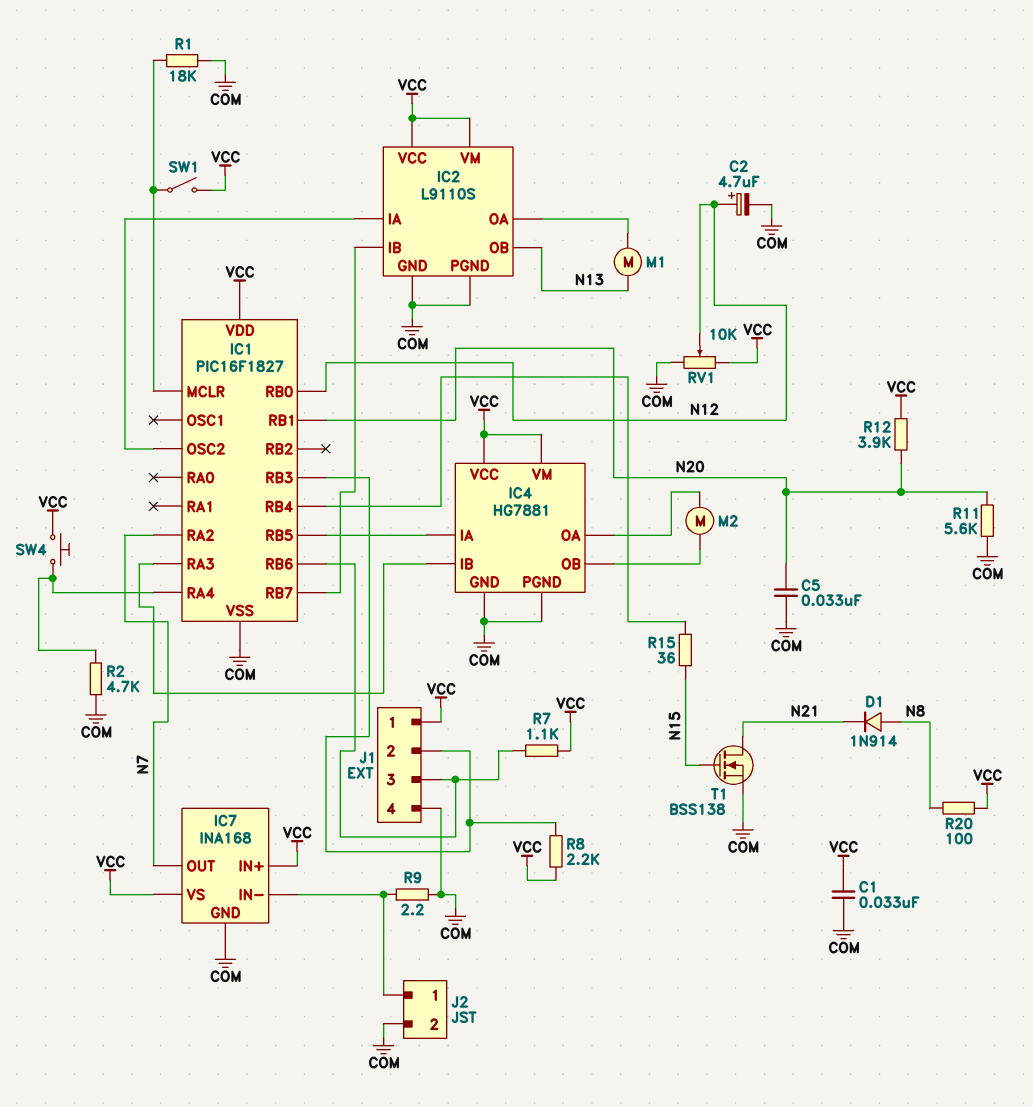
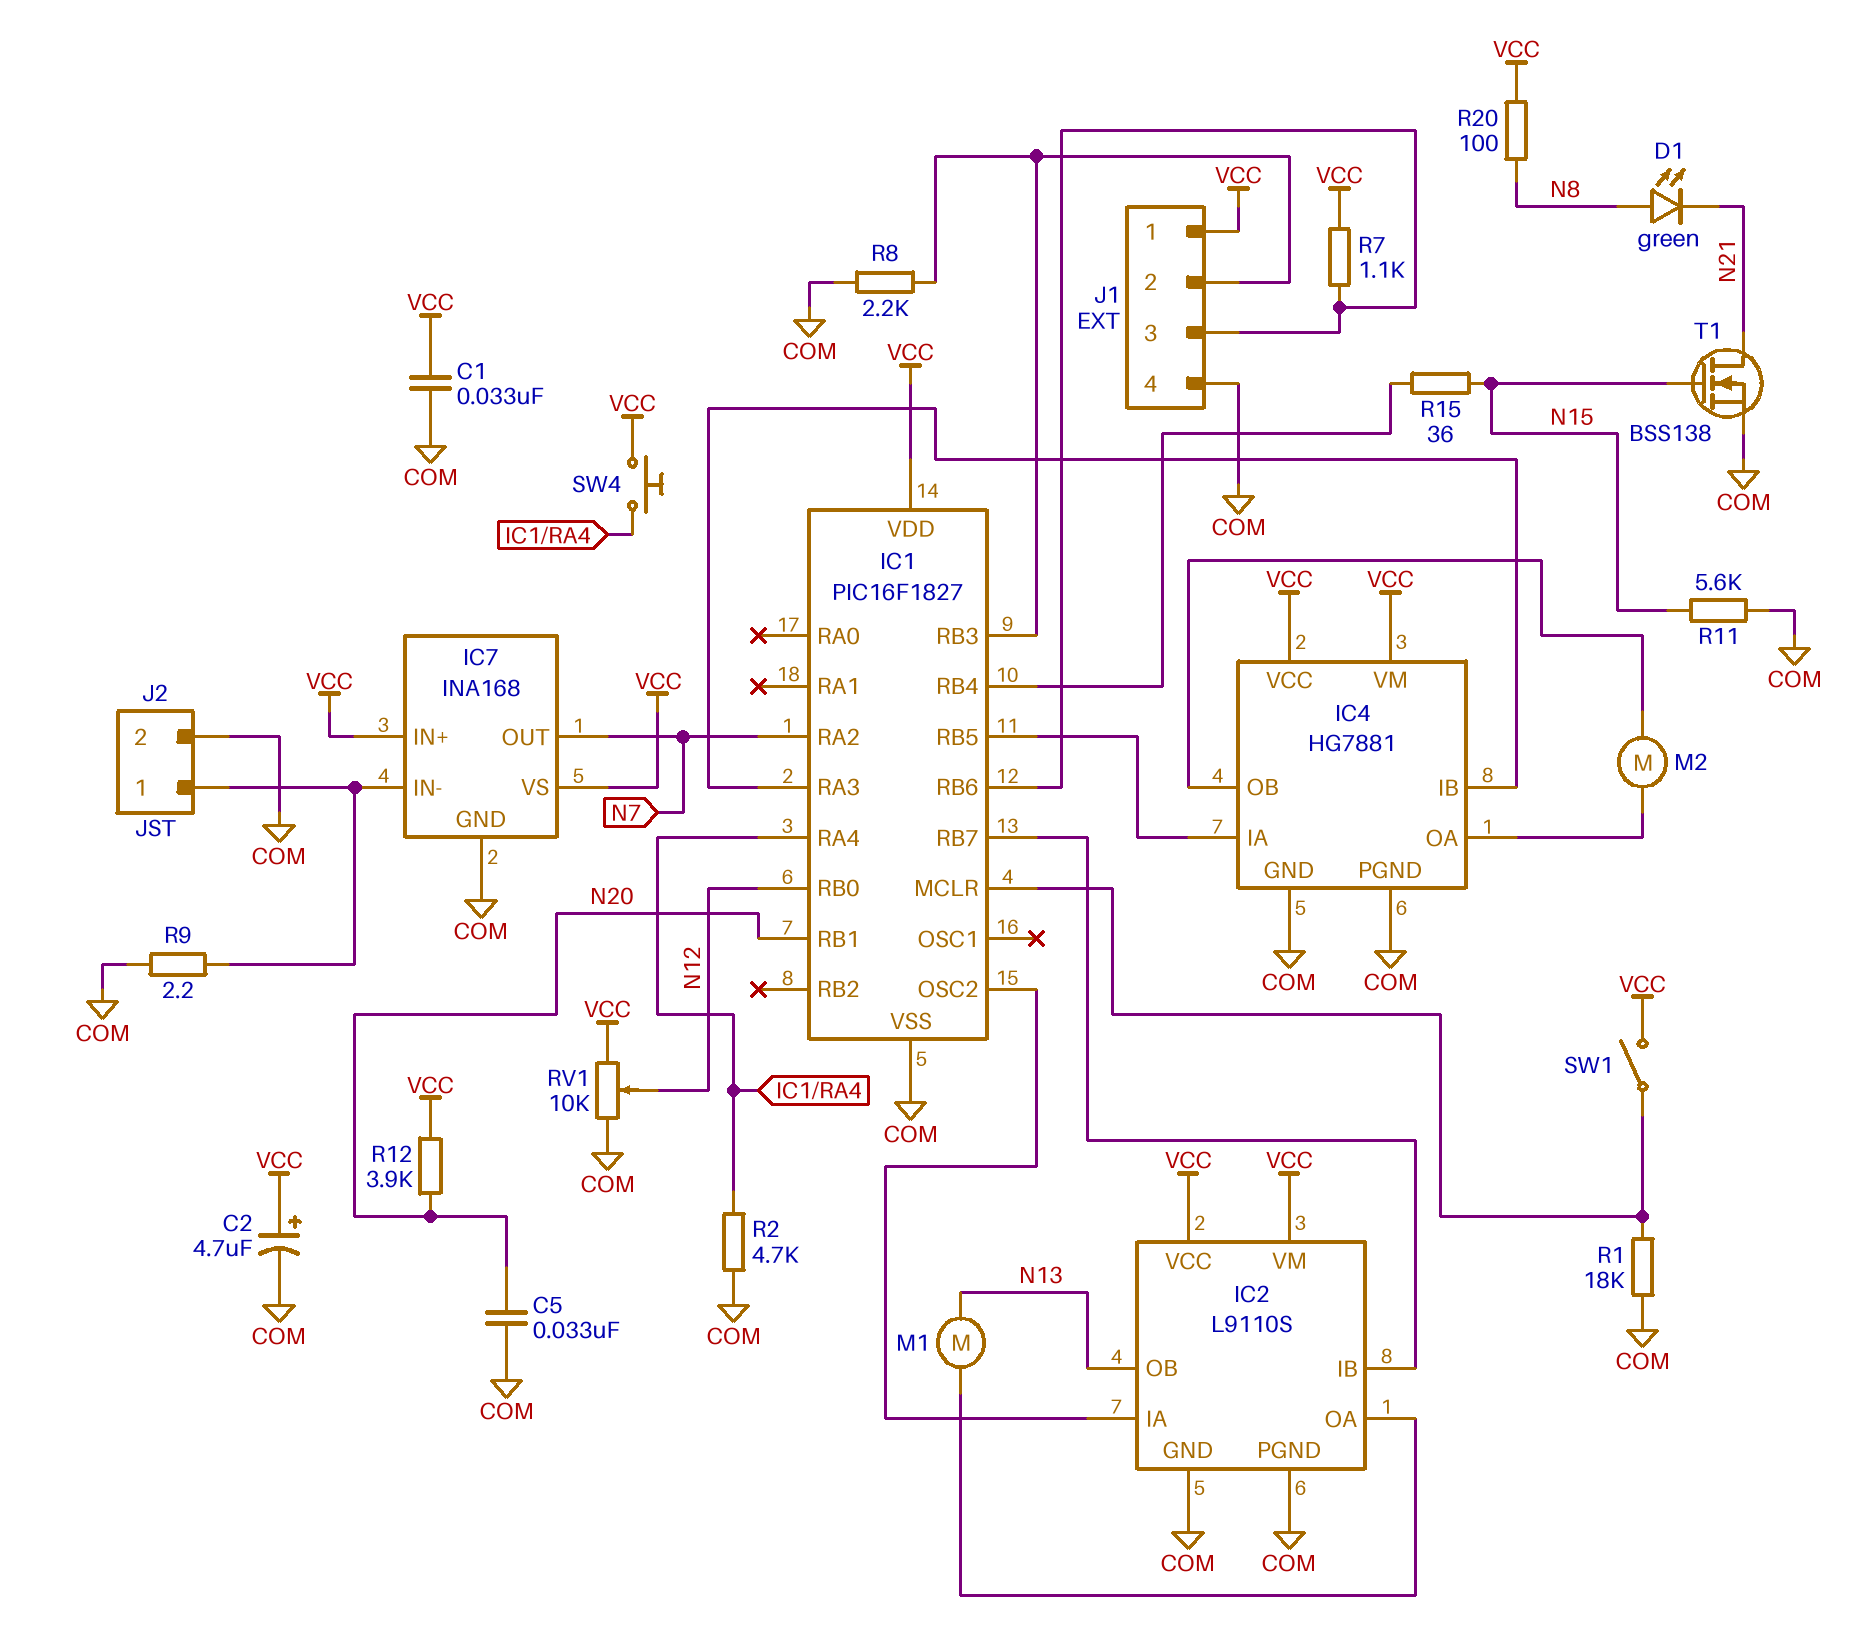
C2: 4.7uF (plus N12, minus COM) -> 4.7uF (plus VCC, minus COM)
D1: diode 1N914 (A N8, K N21) -> LED green (A N8, K N21)
R8: 2.2k (IC1/RB3, VCC) -> 2.2k (COM, IC1/RB3)
R11: 5.6k (COM, N20) -> 5.6k (COM, N15)

